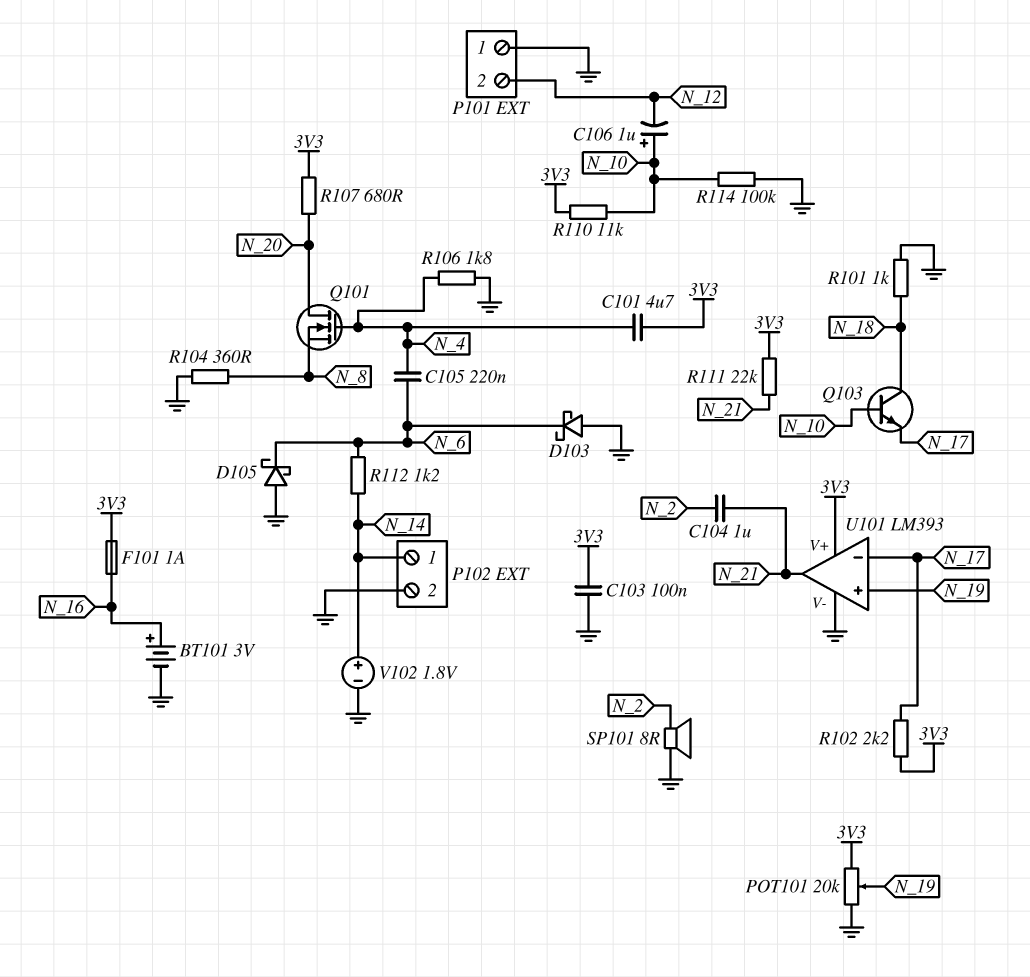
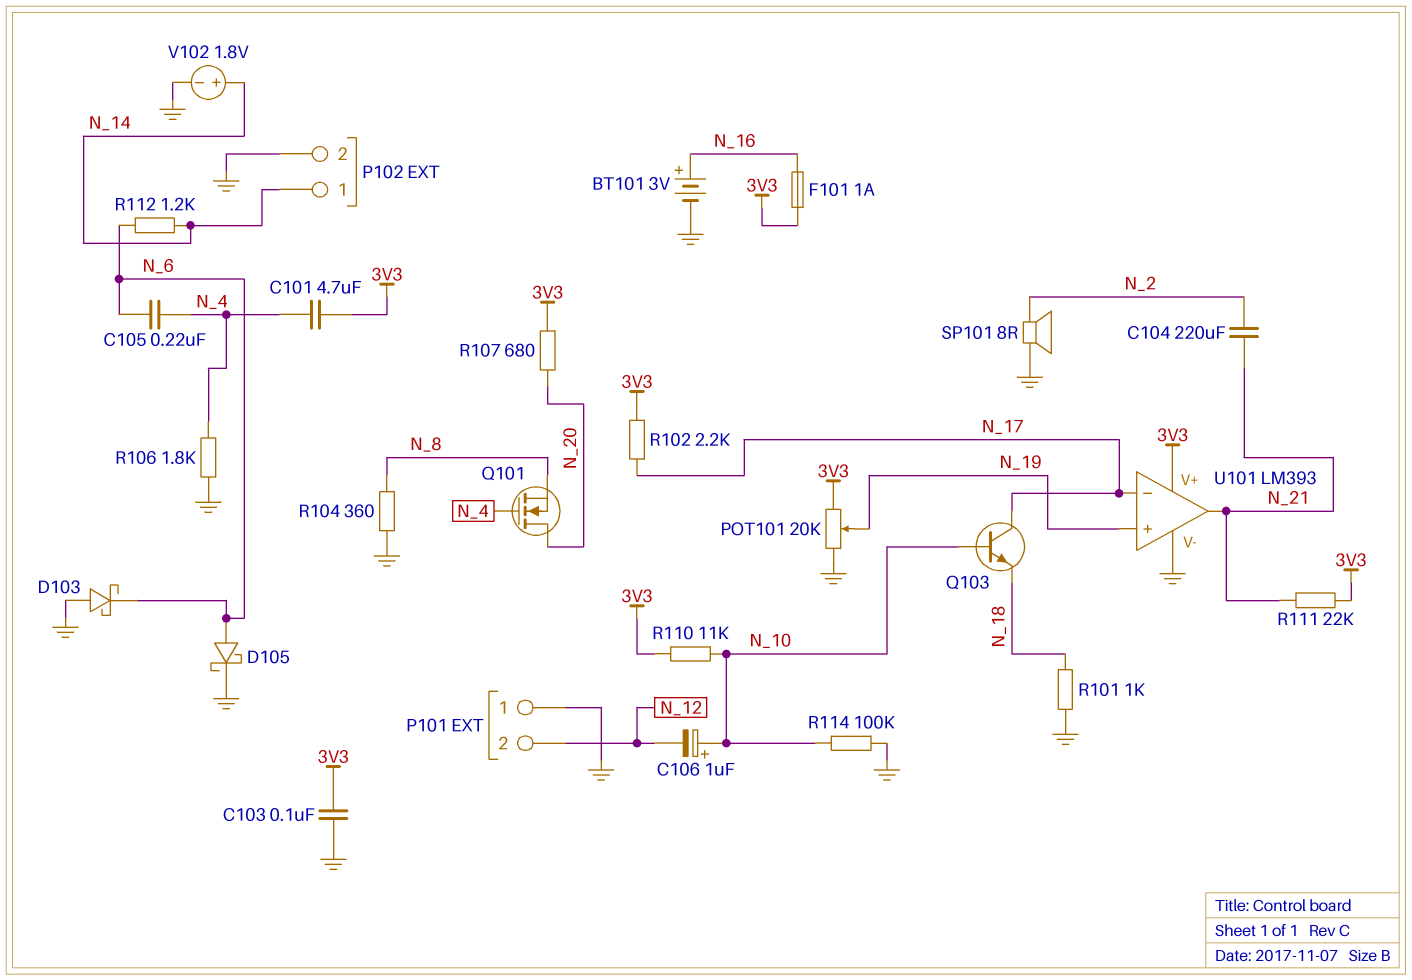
C104: 1uF (N_2, N_21) -> 220uF (N_2, N_21)
D105: schottky (A GND, K N_6) -> schottky (A N_6, K GND)
Q103: NPN (B N_10, C N_18, E N_17) -> NPN (B N_10, C N_17, E N_18)

